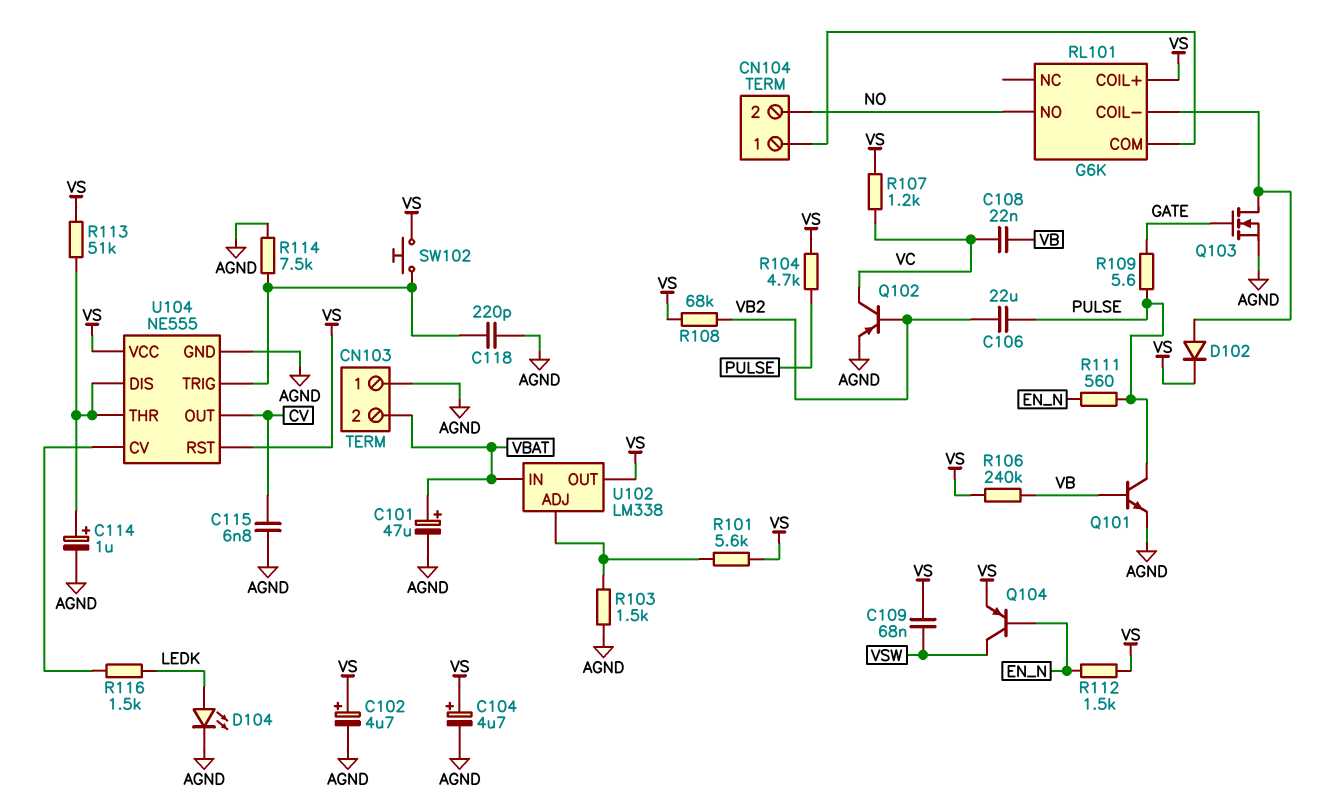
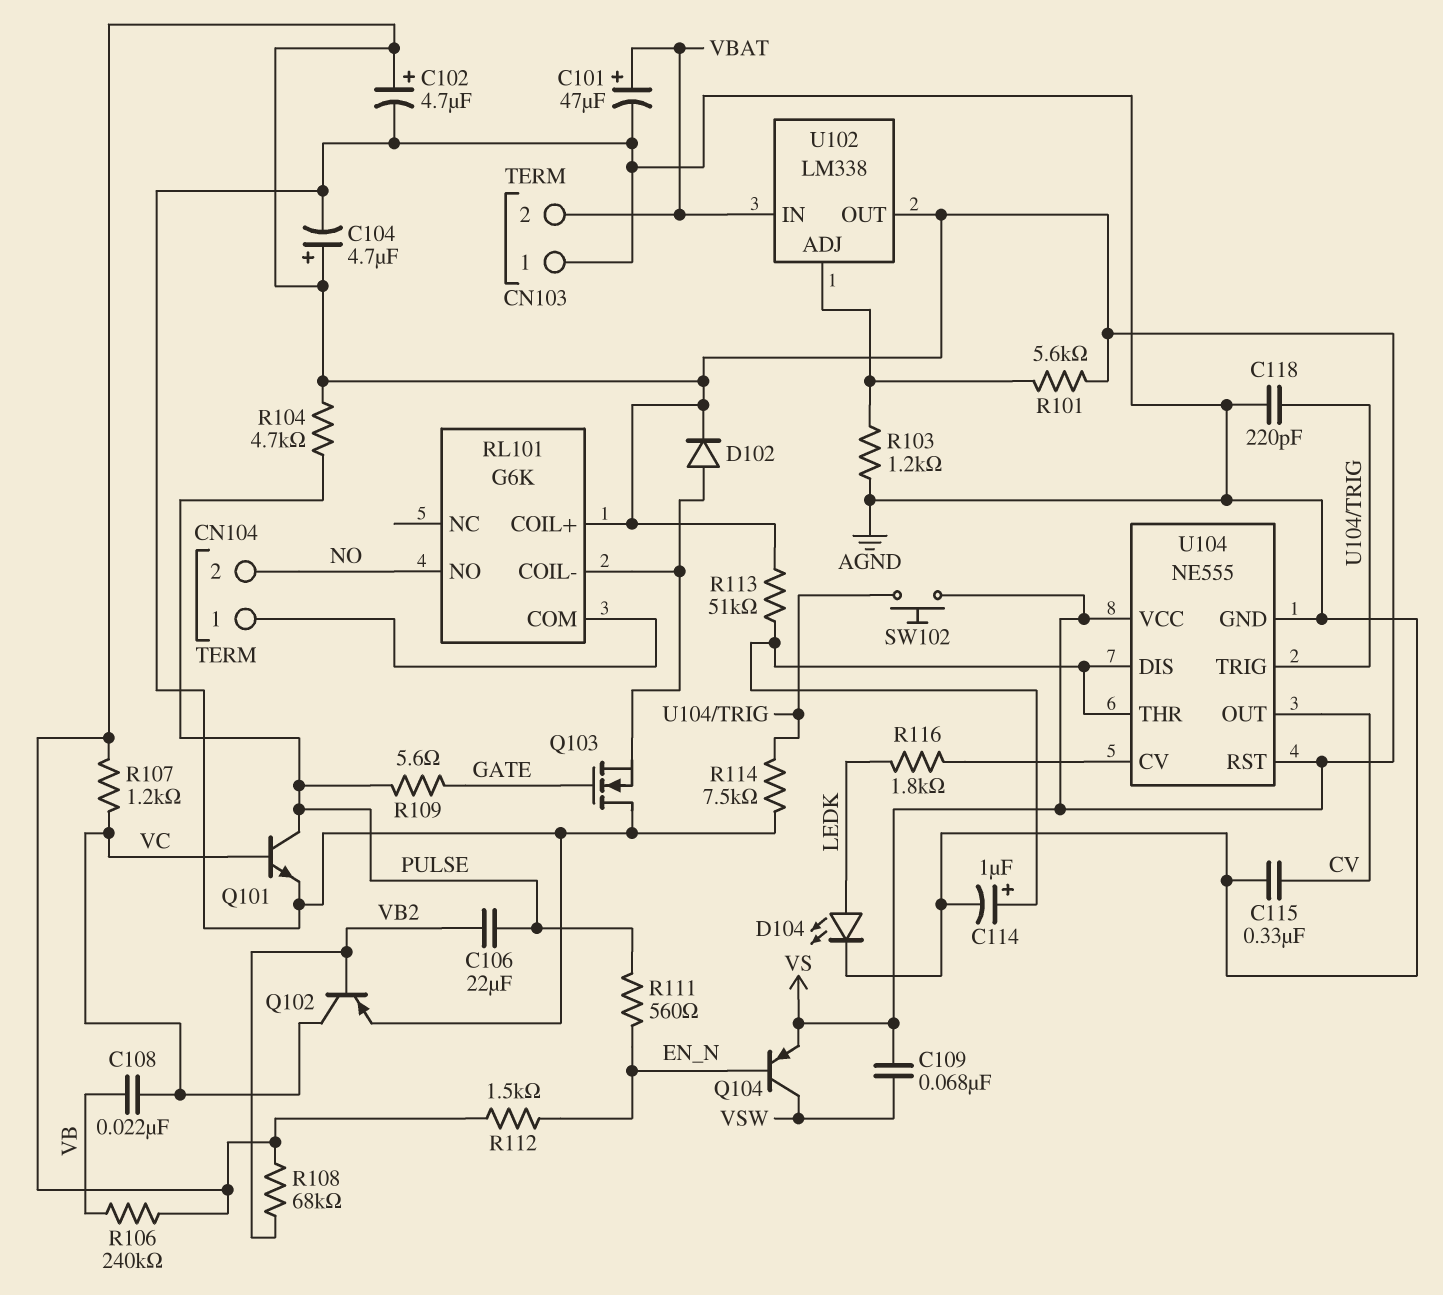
C115: 6.8nF (AGND, CV) -> 330nF (AGND, CV)
Q101: NPN (B VB, C PULSE, E AGND) -> NPN (B VC, C PULSE, E AGND)
Q103: NMOS (G GATE, D RL101/COIL-, S AGND) -> NMOS (G GATE, D AGND, S RL101/COIL-)
R103: 1.5k (AGND, U102/ADJ) -> 1.2k (AGND, U102/ADJ)
R116: 1.5k (LEDK, U104/CV) -> 1.8k (LEDK, U104/CV)

